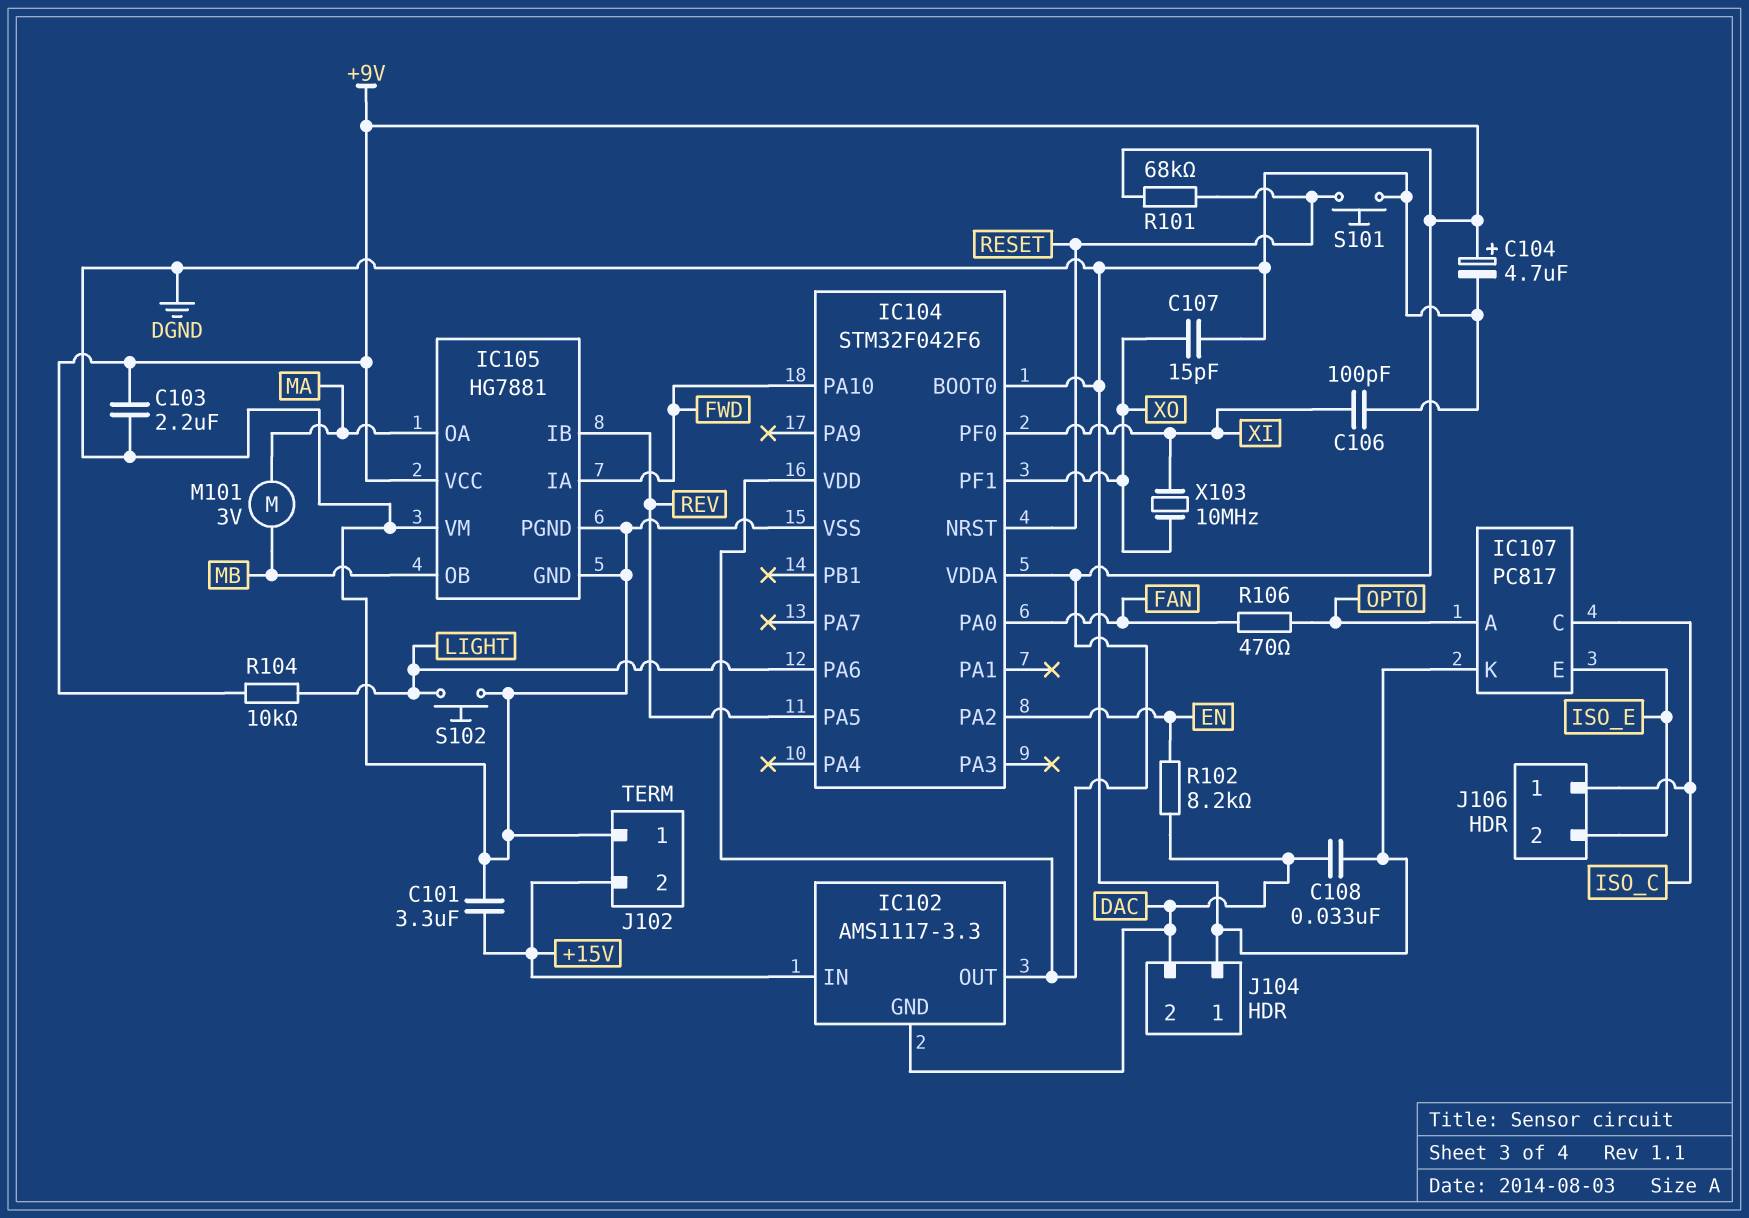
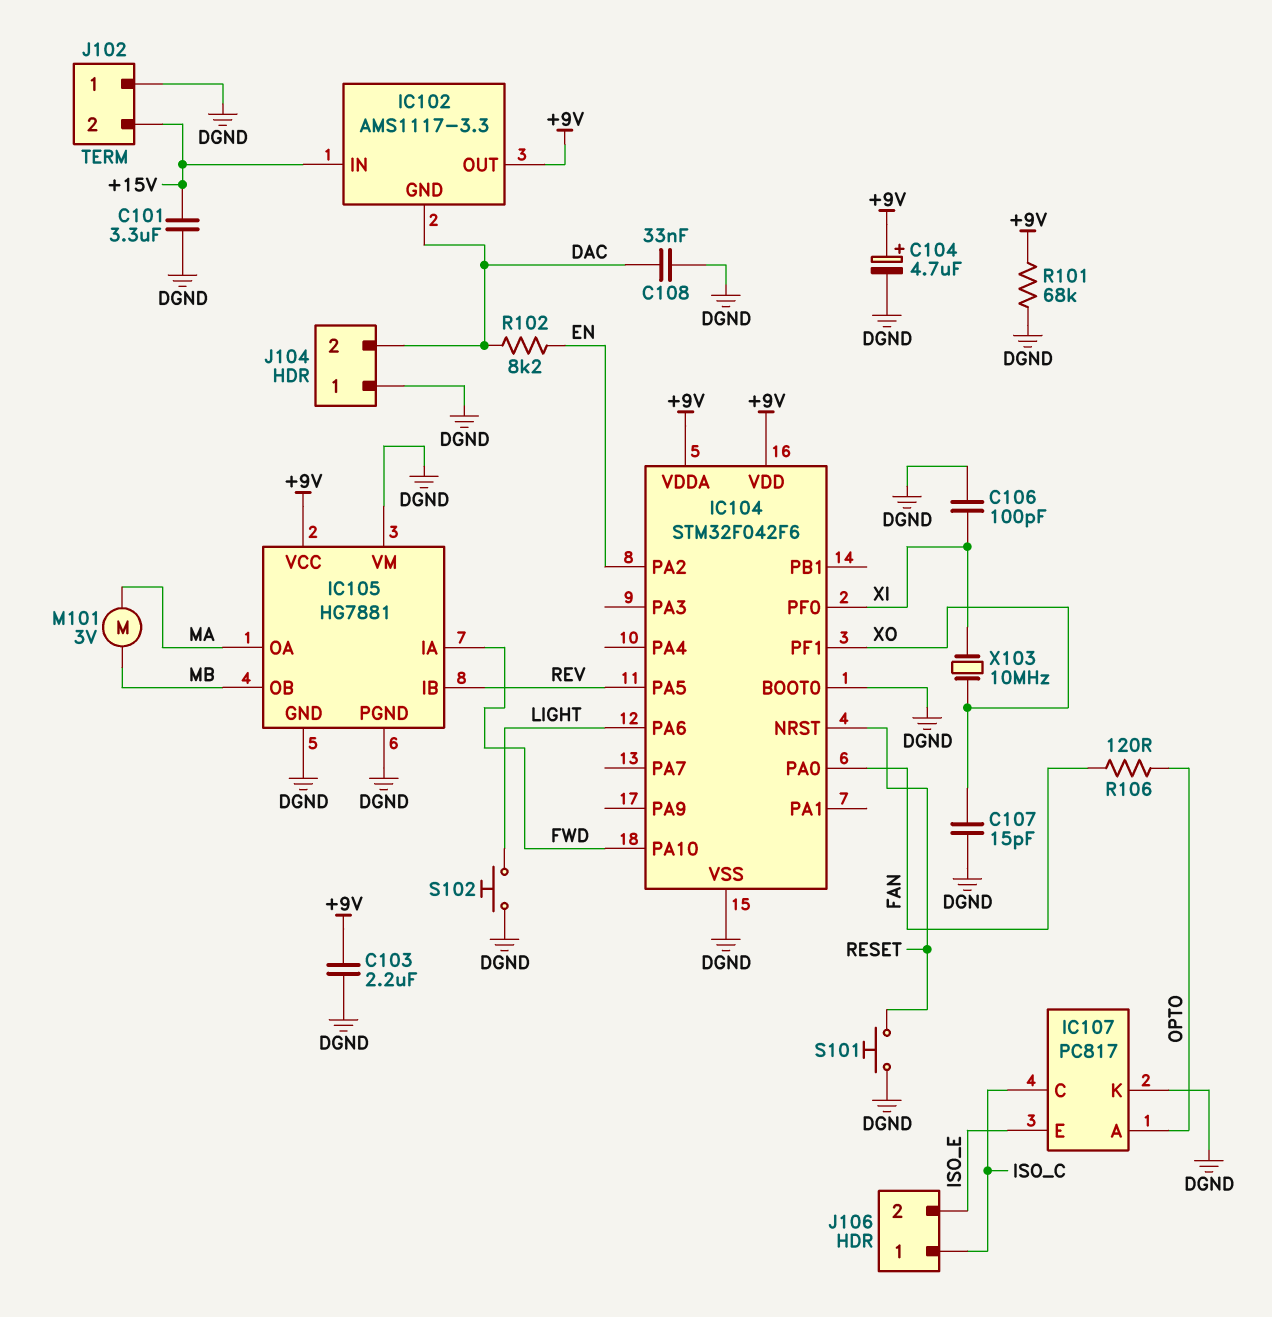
R101: 68k (+9V, RESET) -> 68k (+9V, DGND)
R104: 10k (+9V, LIGHT) -> none
R106: 470 (FAN, OPTO) -> 120 (FAN, OPTO)

